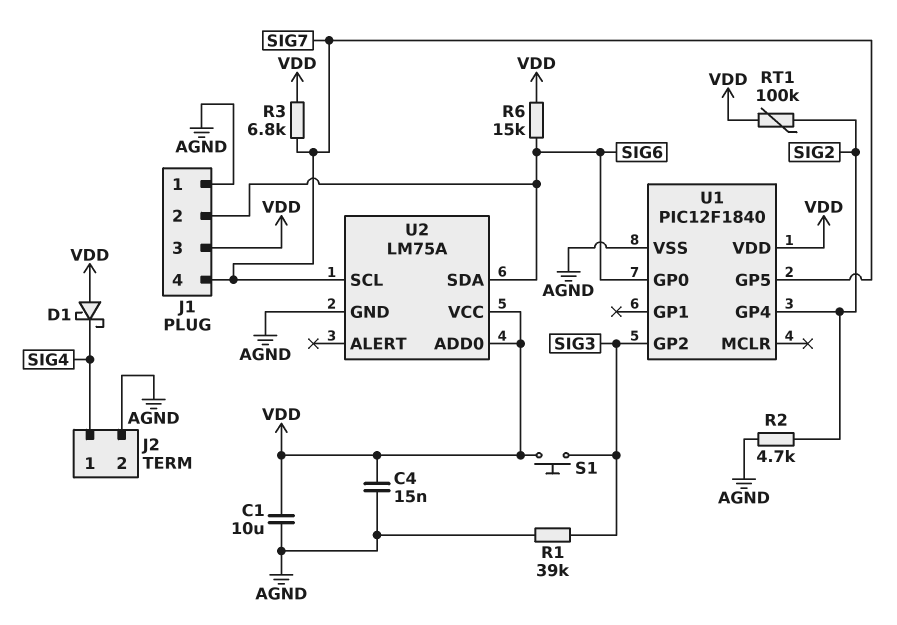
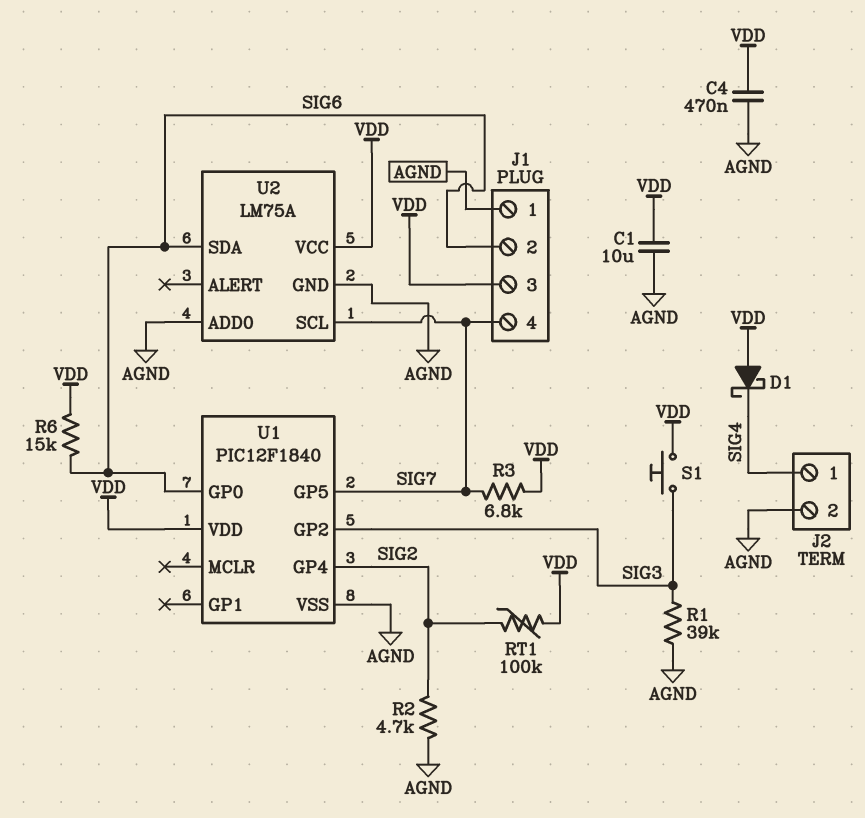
C4: 15nF (AGND, VDD) -> 470nF (AGND, VDD)
U2 pin ADD0: VDD -> AGND

